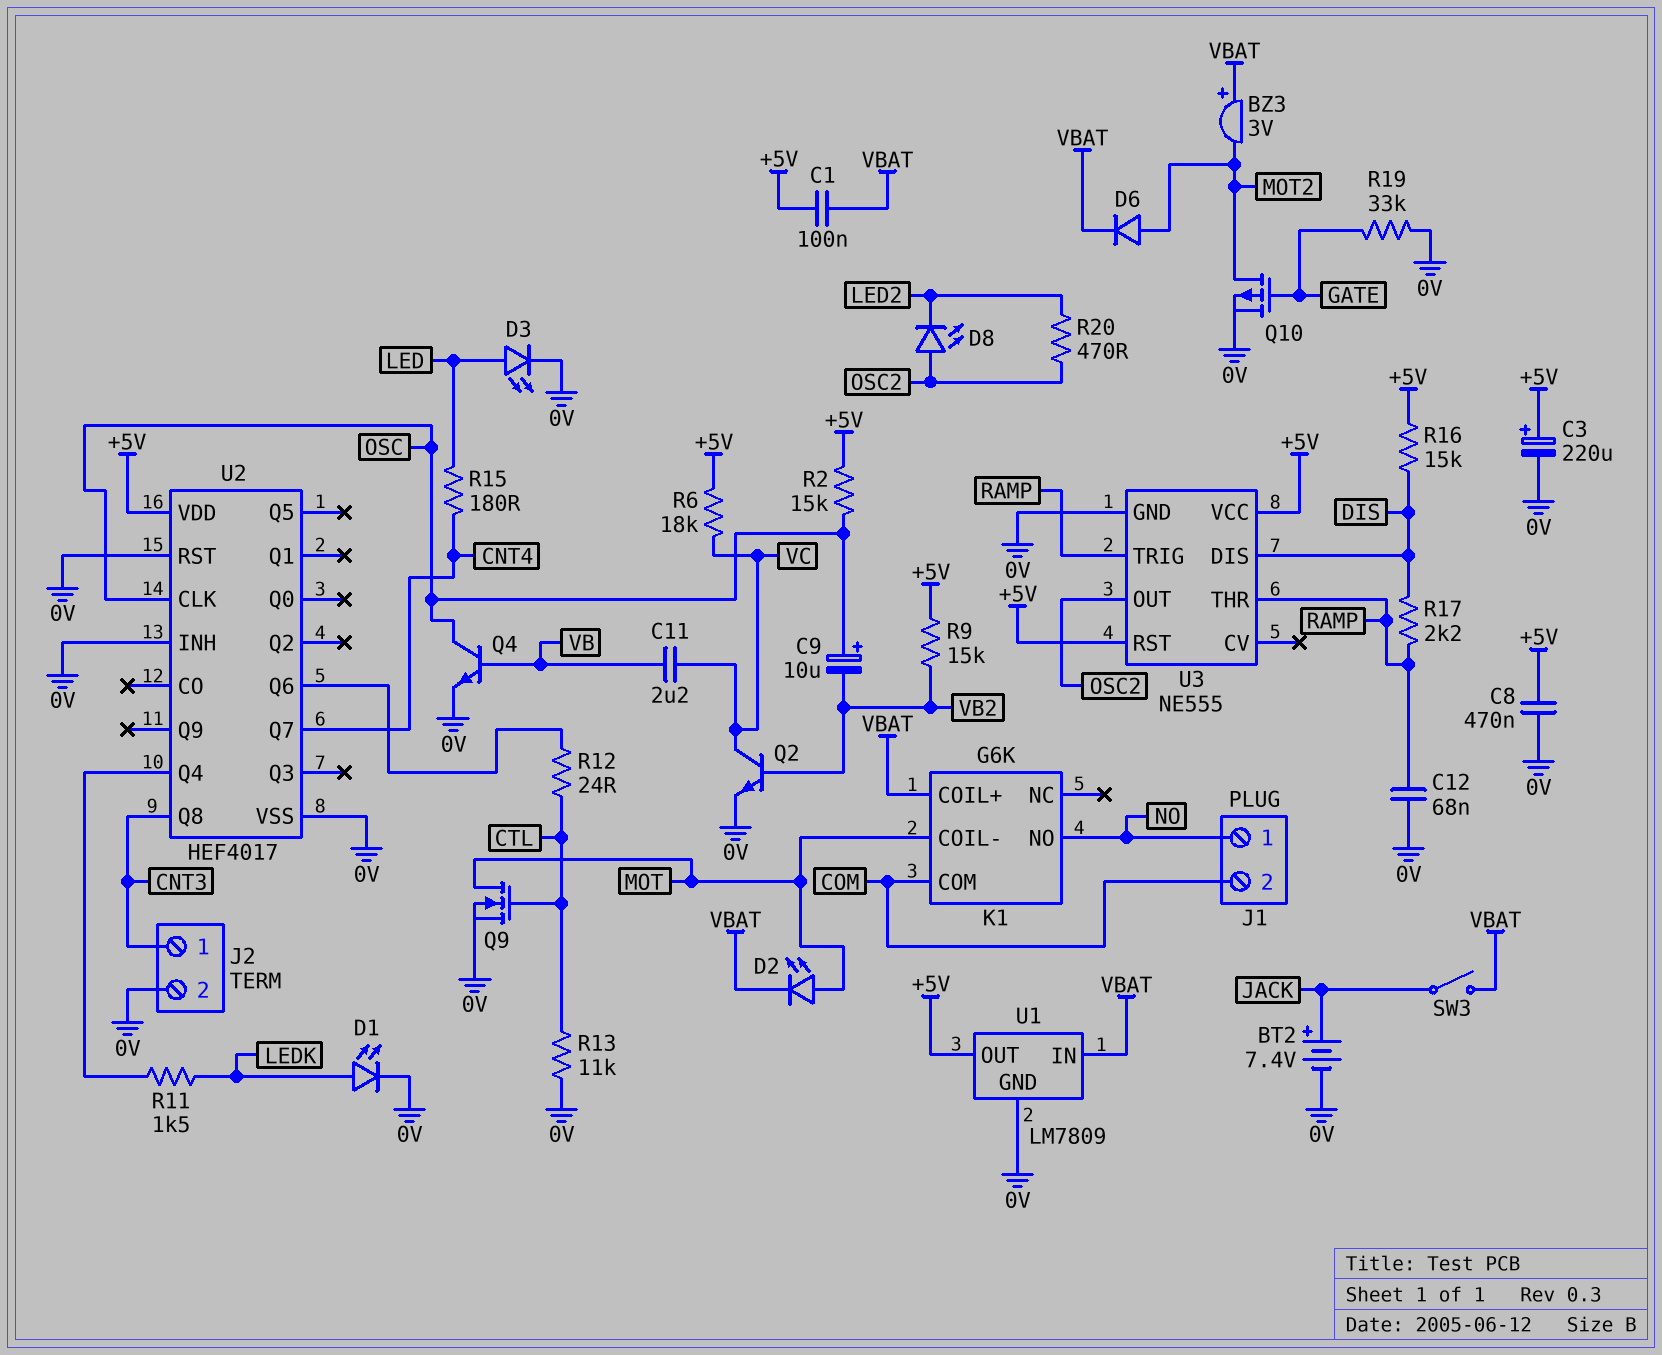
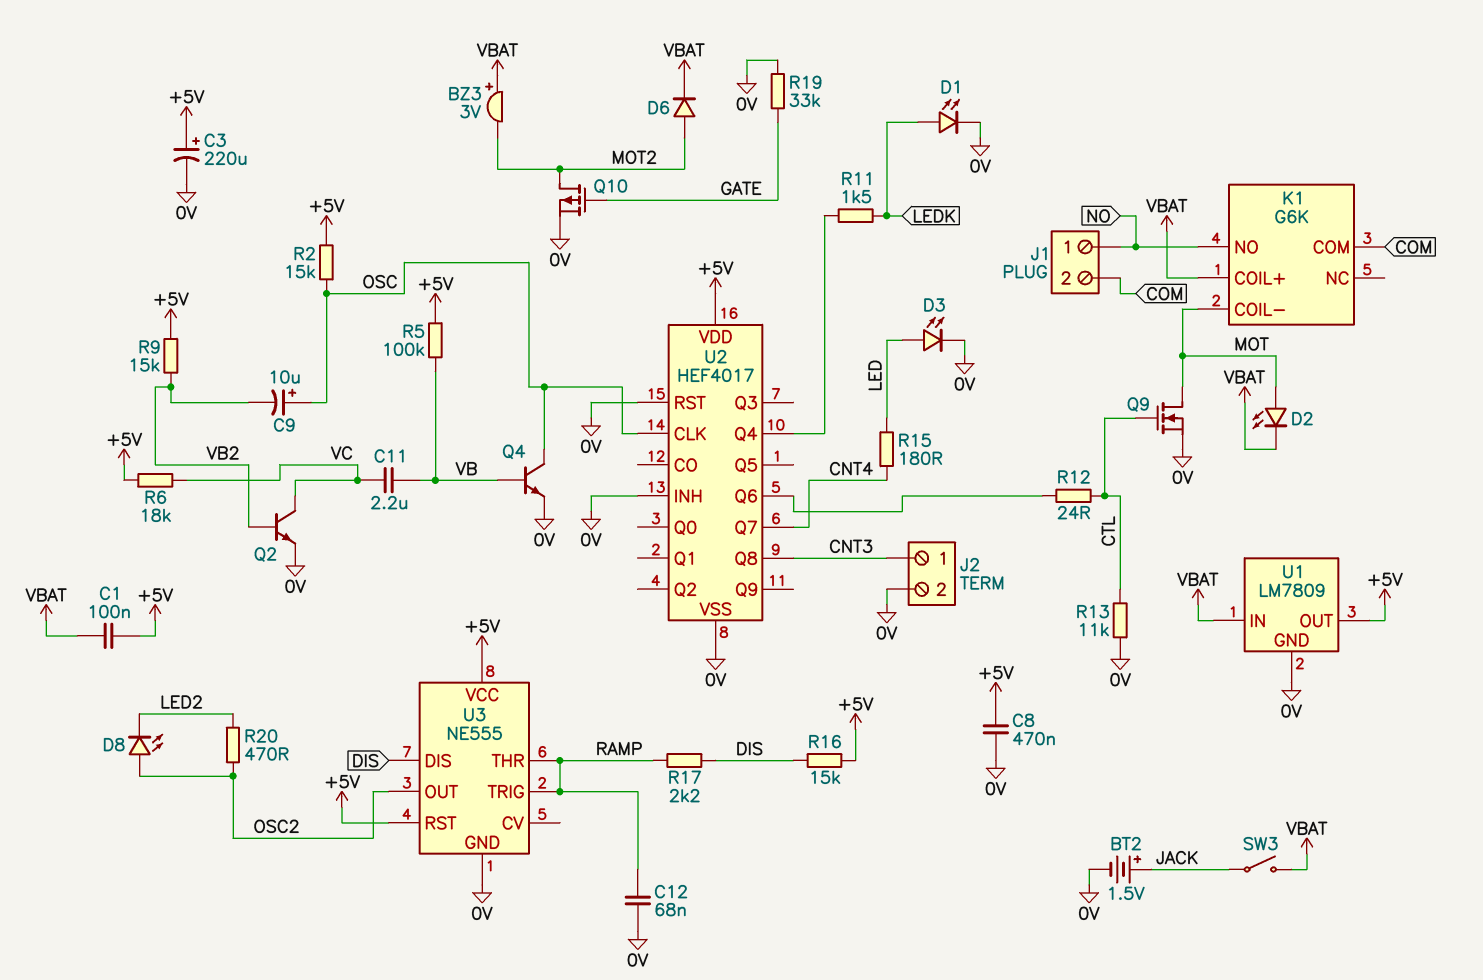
BT2: 7.4V (plus JACK, minus 0V) -> 1.5V (plus JACK, minus 0V)
R5: none -> 100k (+5V, VB)

